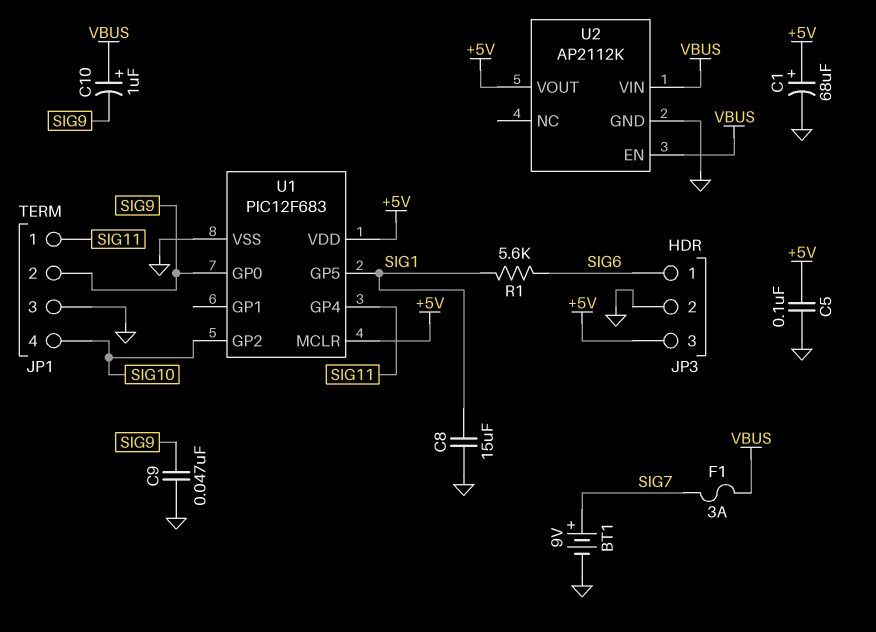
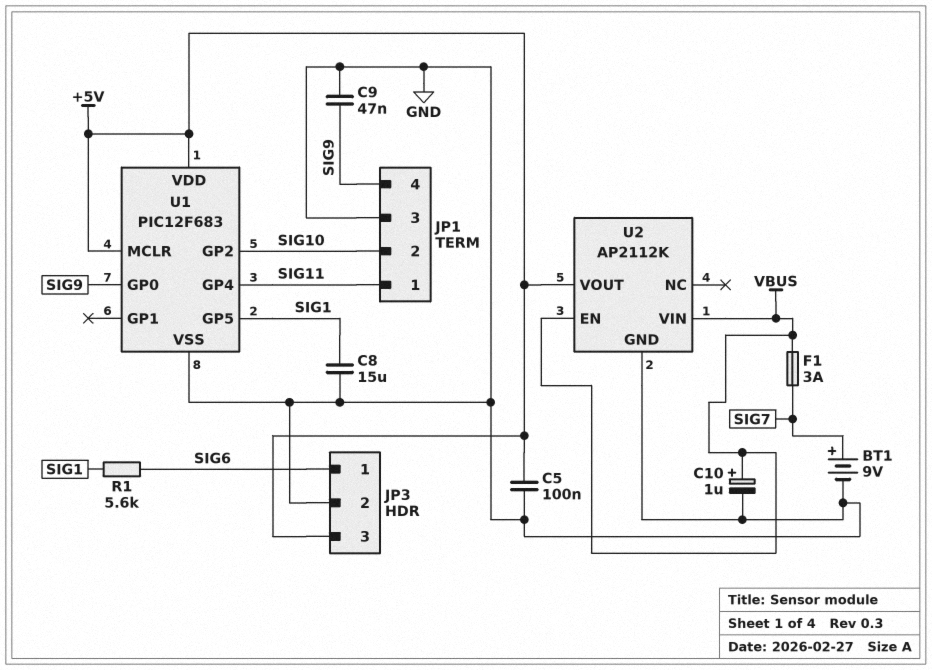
C1: 68uF (plus +5V, minus GND) -> none
C10: 1uF (plus VBUS, minus SIG9) -> 1uF (plus VBUS, minus GND)
JP1 pin 2: SIG9 -> SIG10
JP1 pin 4: SIG10 -> SIG9

